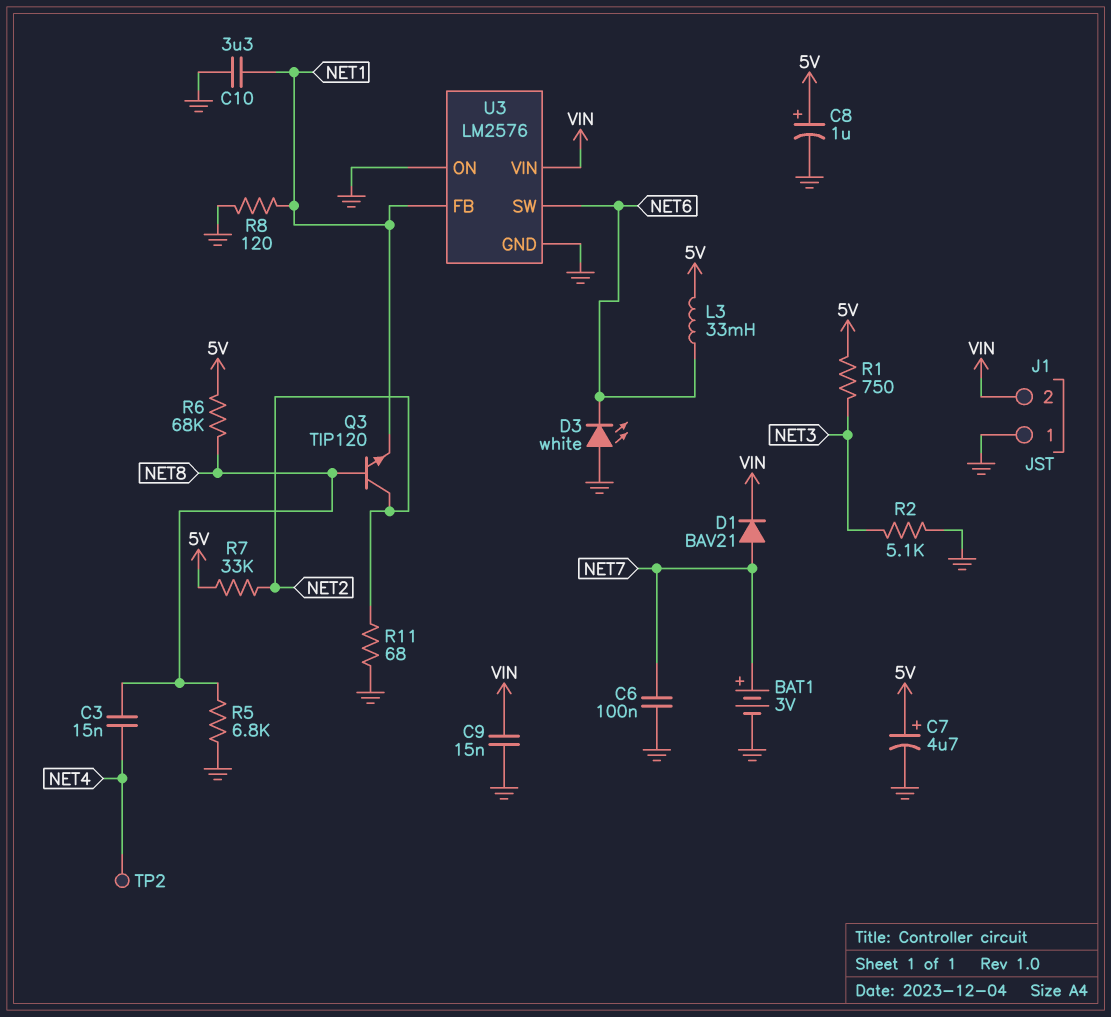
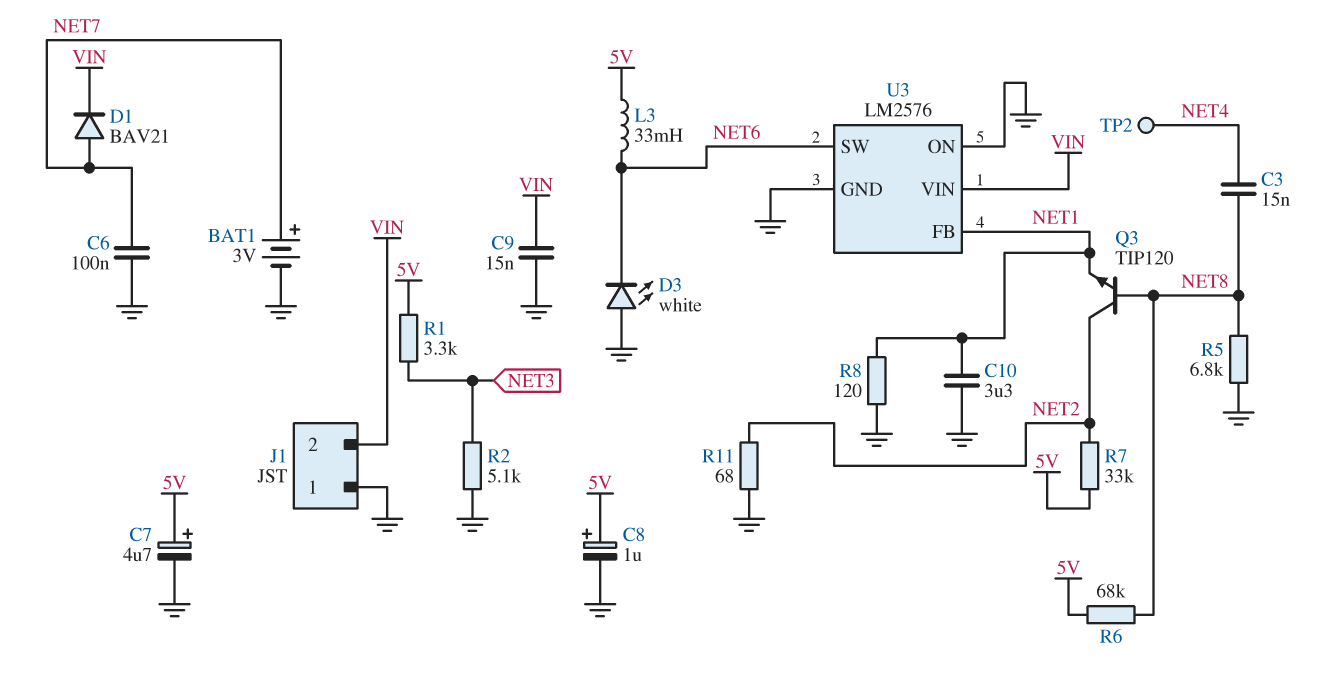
R1: 750 (5V, NET3) -> 3.3k (5V, NET3)

